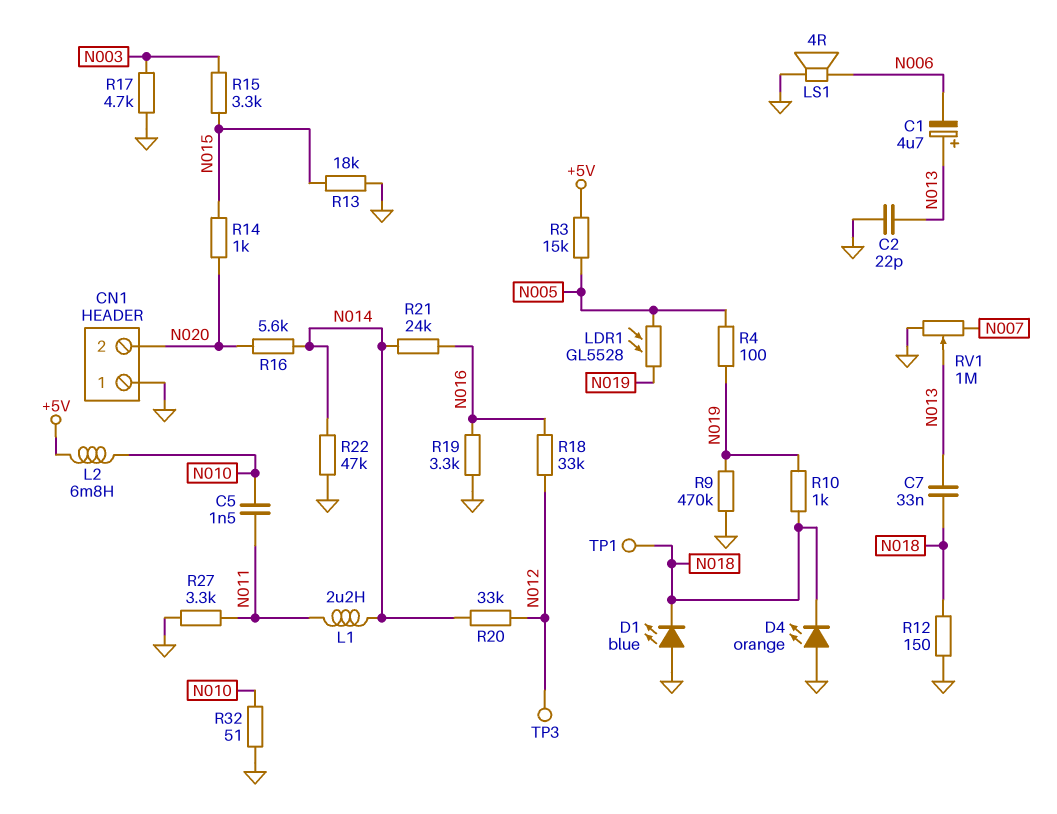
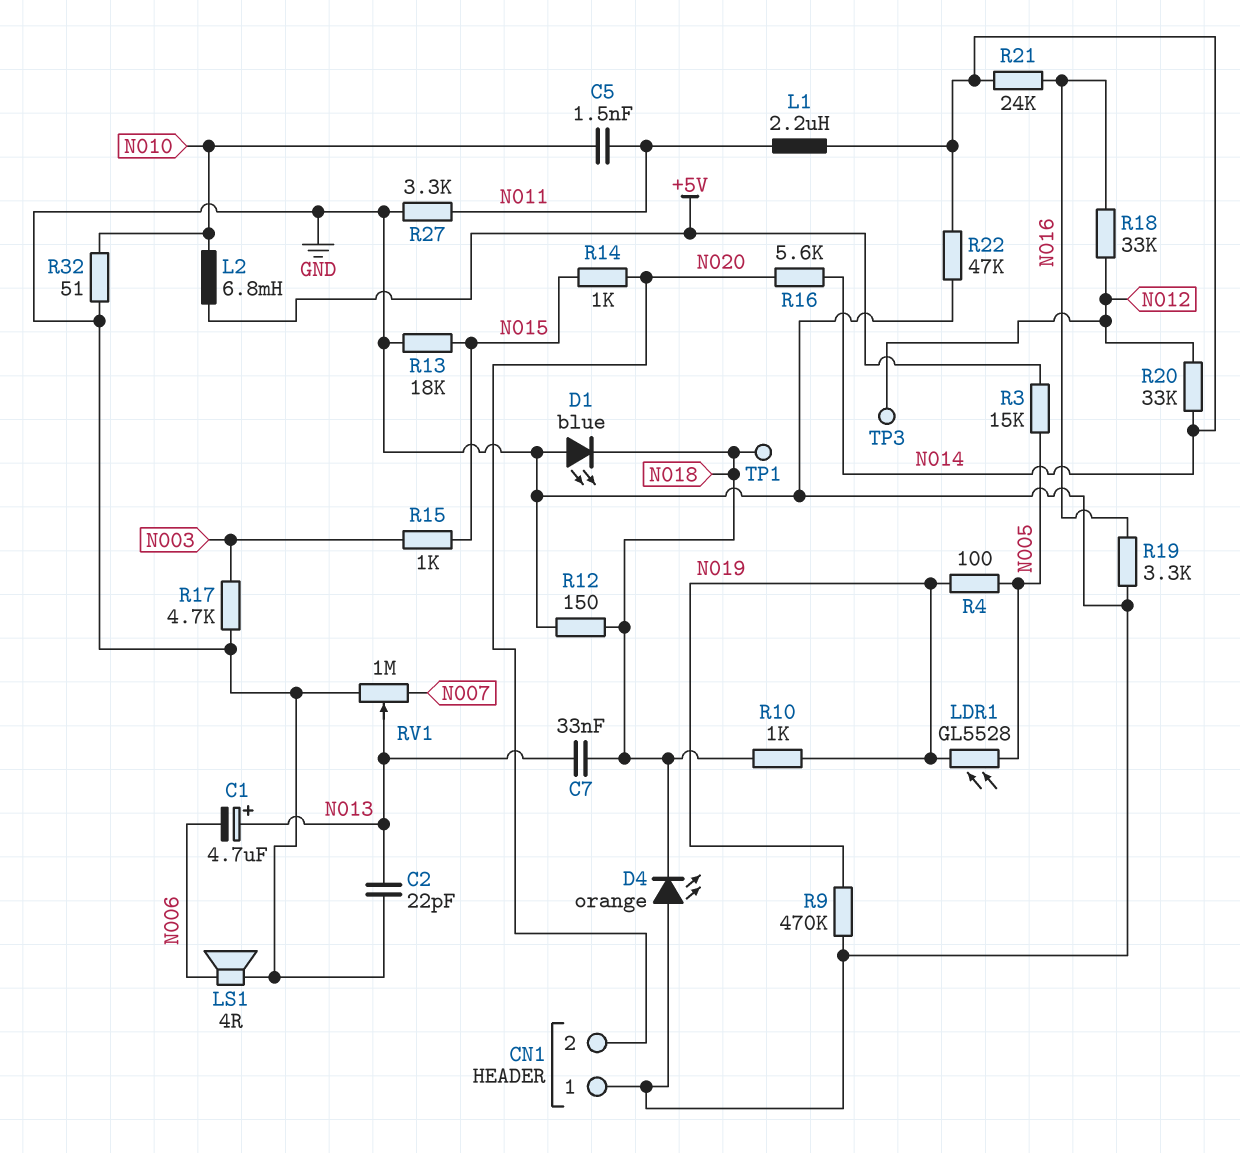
R15: 3.3k (N003, N015) -> 1k (N003, N015)

